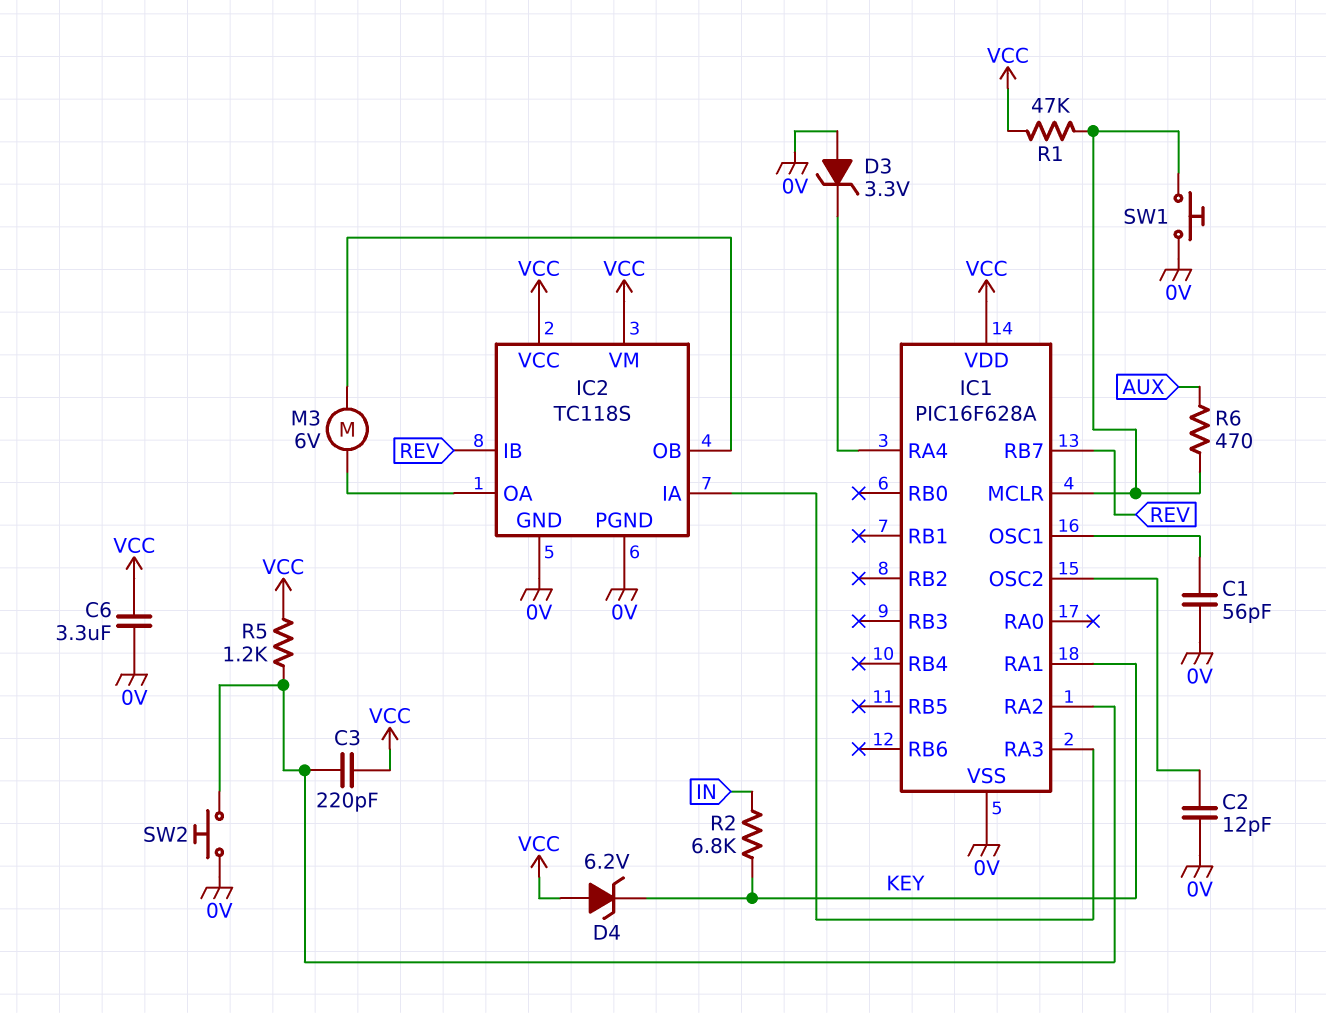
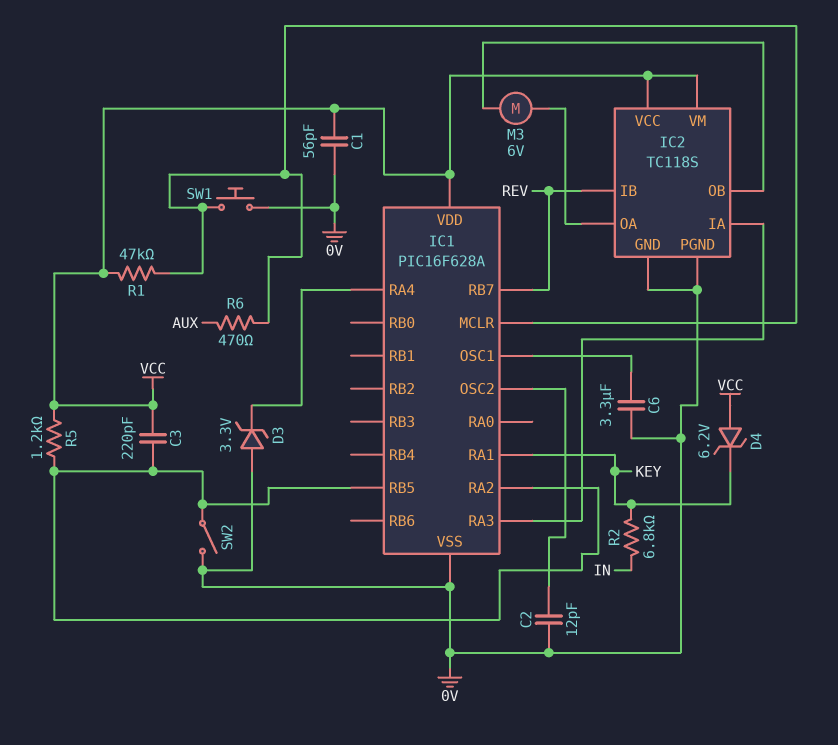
C1: 56pF (0V, IC1/OSC1) -> 56pF (0V, VCC)
C6: 3.3uF (0V, VCC) -> 3.3uF (0V, IC1/OSC1)
IC1 pin RB5: none -> IC1/RA2
SW2: button (0V, IC1/RA2) -> switch (0V, IC1/RA2)

